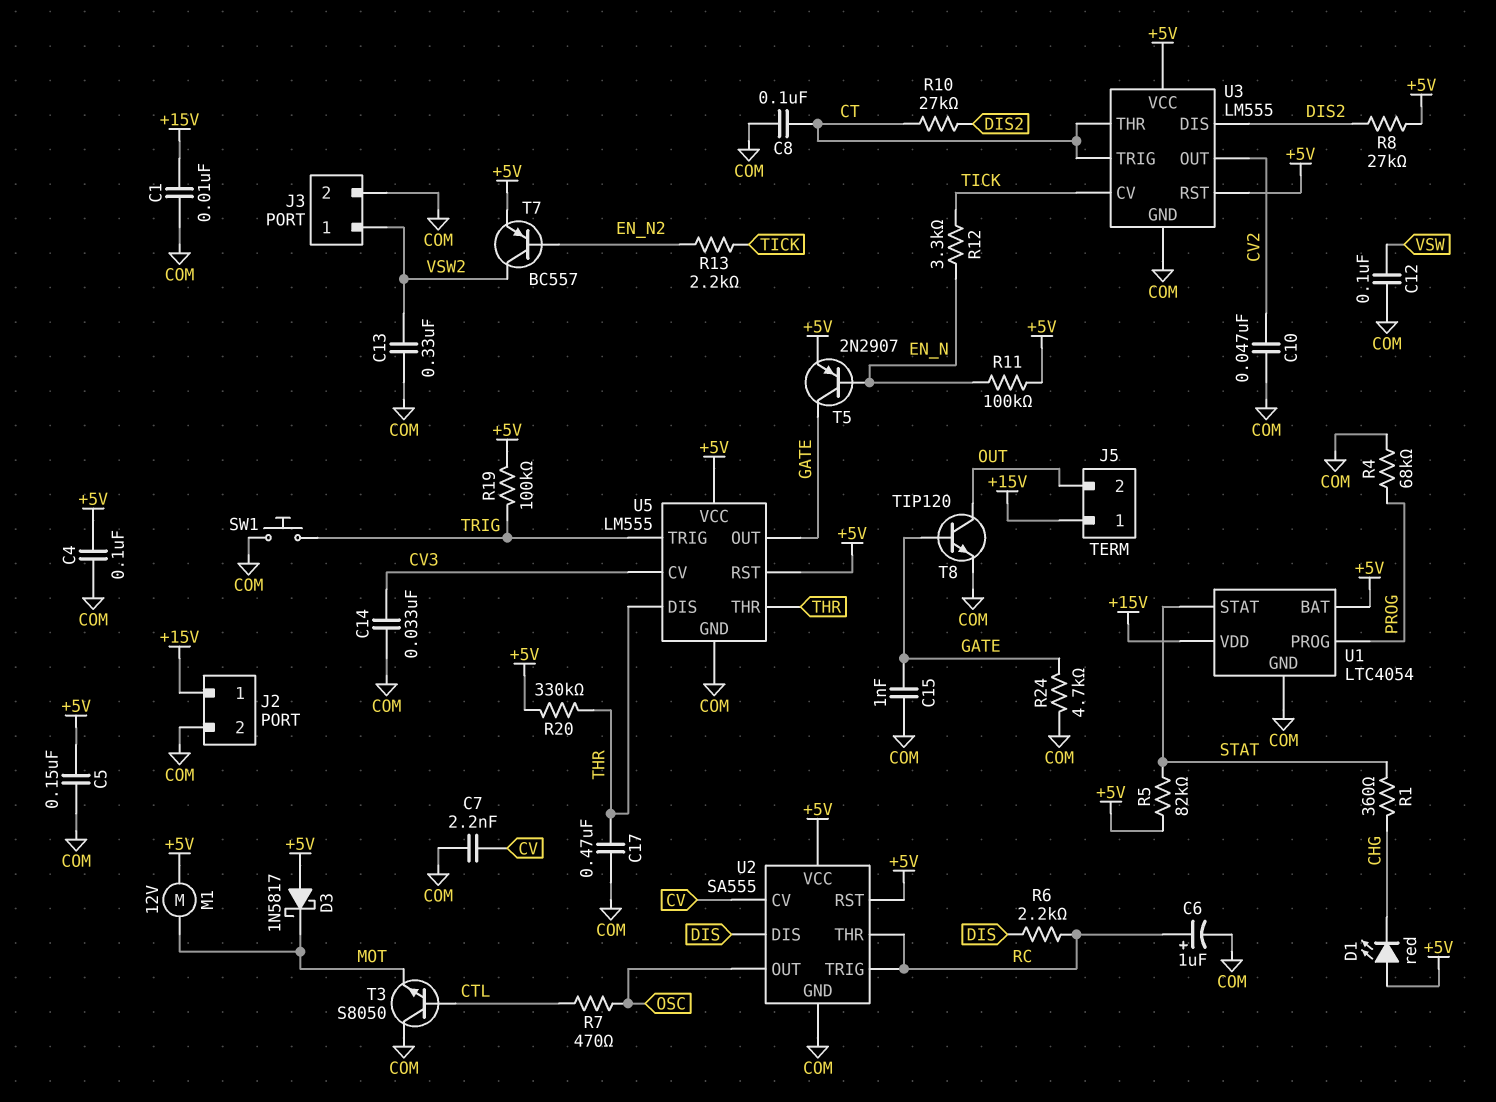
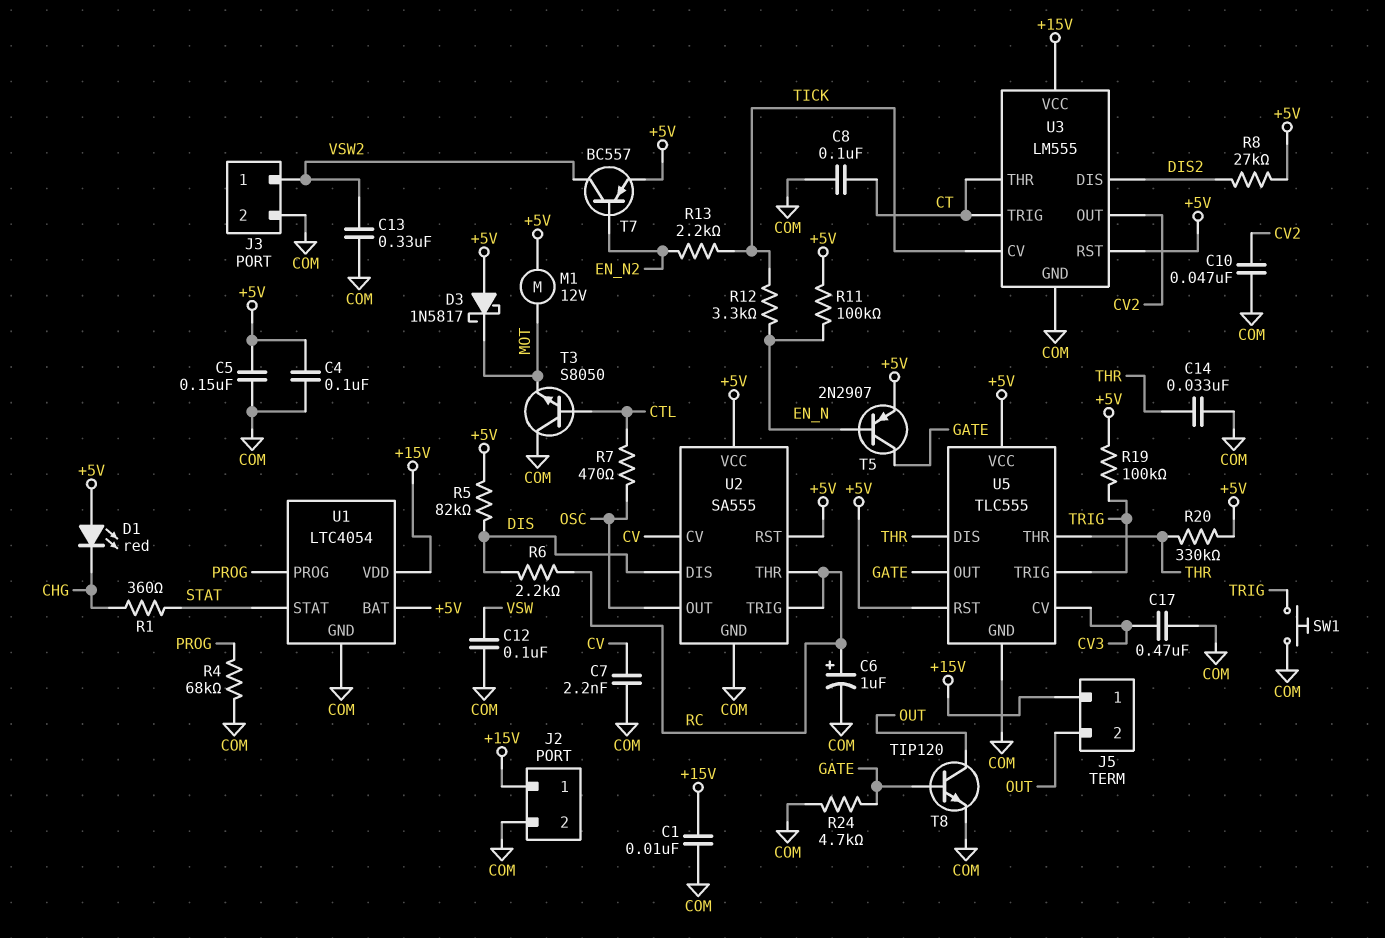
C14: 33nF (COM, CV3) -> 33nF (COM, THR)
C15: 1nF (COM, GATE) -> none
C17: 470nF (COM, THR) -> 470nF (COM, CV3)
R5: 82k (+5V, STAT) -> 82k (+5V, DIS)
R10: 27k (CT, DIS2) -> none
U3 pin VCC: +5V -> +15V
U5: LM555 -> TLC555

